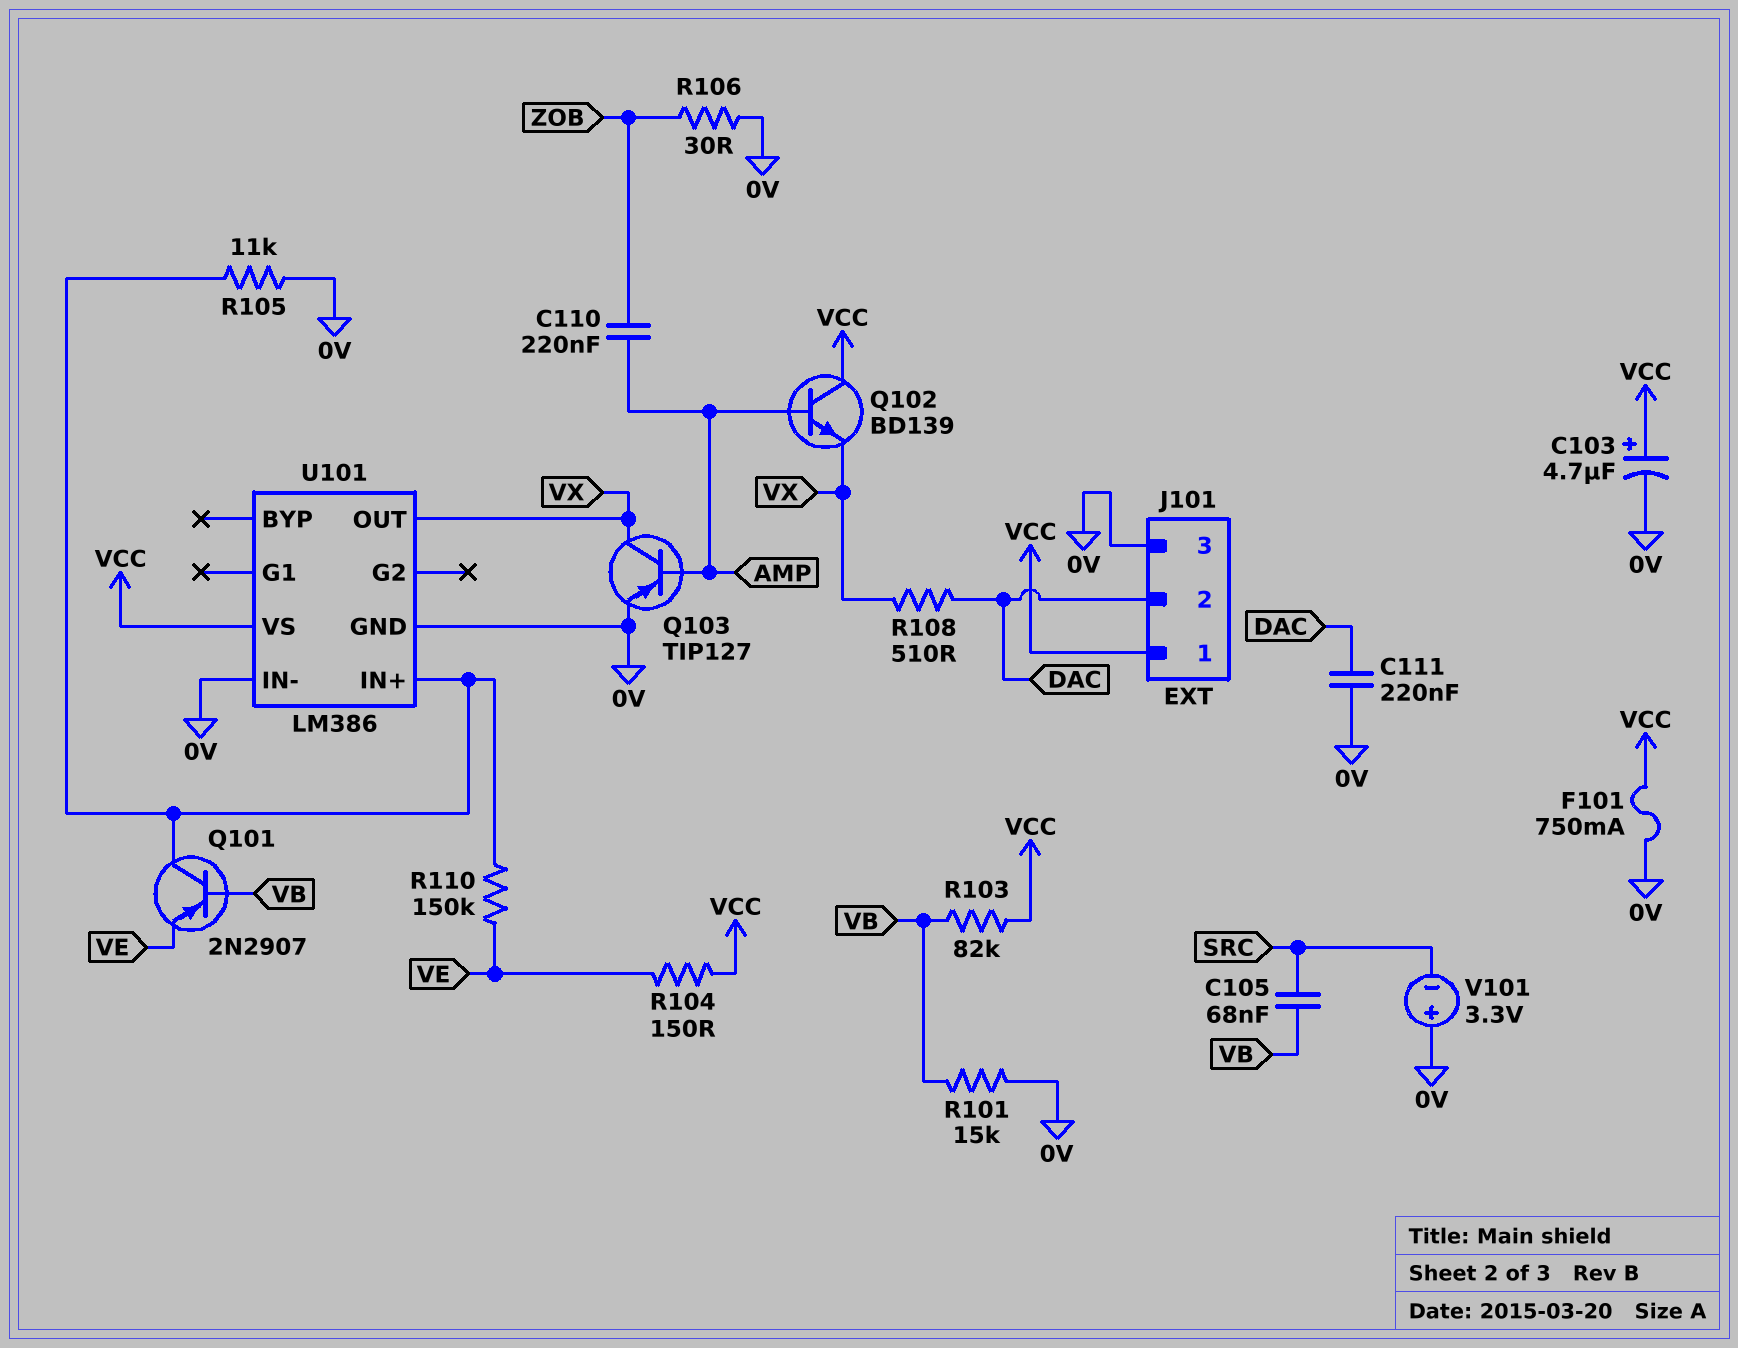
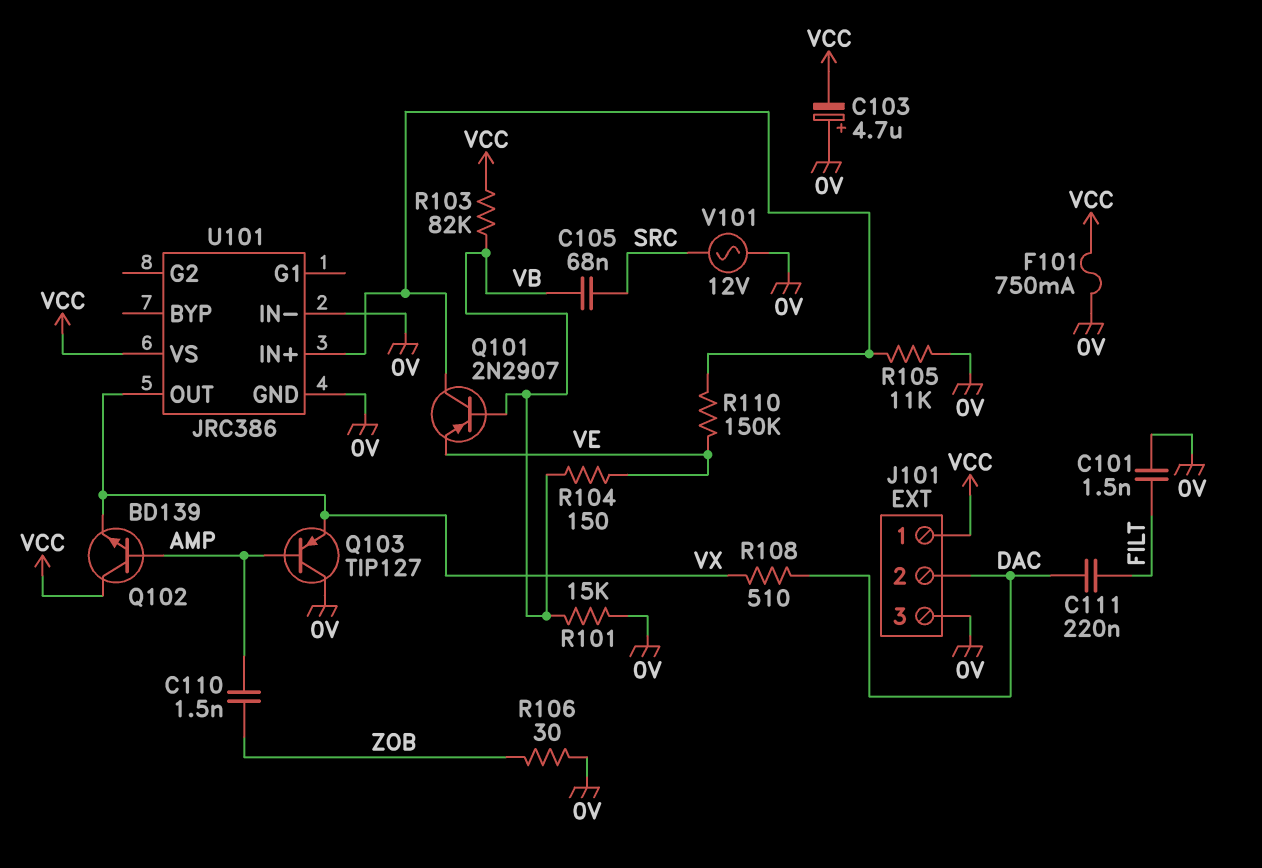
C101: none -> 1.5nF (0V, FILT)
C103: 4.7uF (plus VCC, minus 0V) -> 4.7uF (plus 0V, minus VCC)
C110: 220nF (AMP, ZOB) -> 1.5nF (AMP, ZOB)
C111: 220nF (0V, DAC) -> 220nF (DAC, FILT)
Q103: PNP TIP127 (B AMP, C VX, E 0V) -> PNP TIP127 (B AMP, C 0V, E VX)
R104: 150 (VCC, VE) -> 150 (VB, VE)
U101: LM386 -> JRC386
V101: 3.3V (plus 0V, minus SRC) -> AC 12V (0V, SRC)

